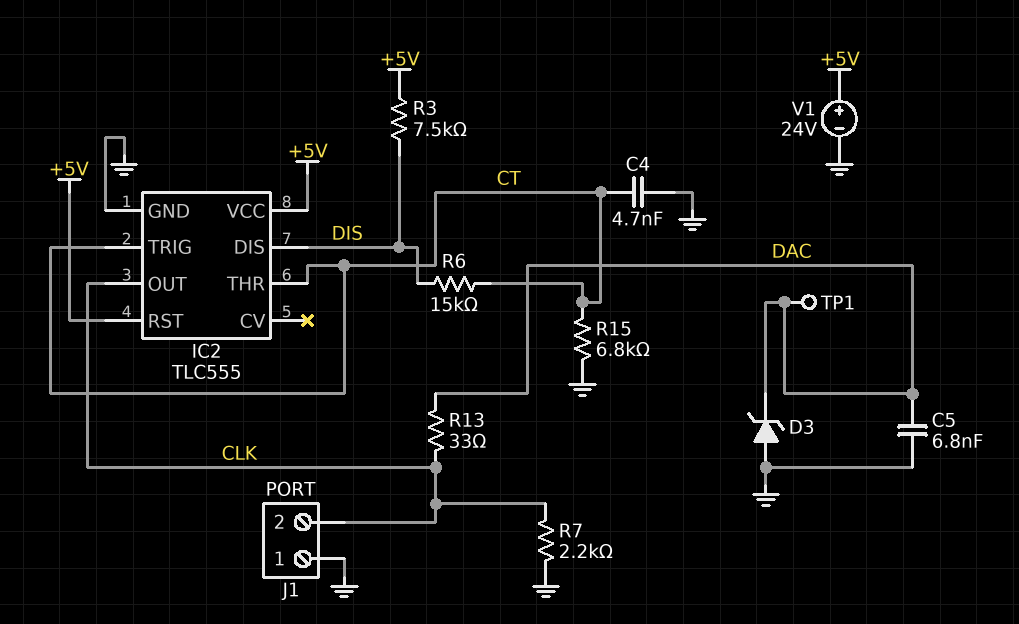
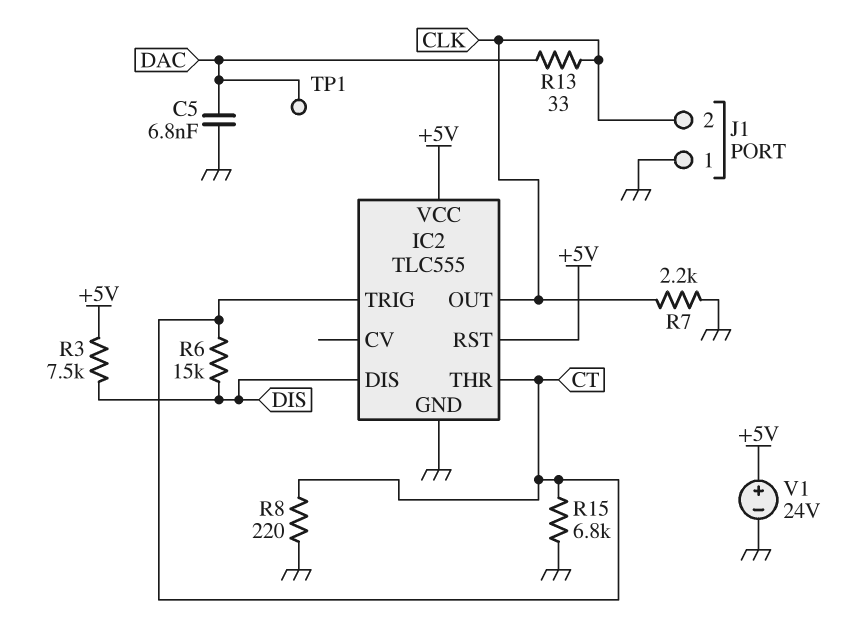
C4: 4.7nF (CT, GND) -> none
D3: zener (A GND, K DAC) -> none
R8: none -> 220 (CT, GND)

